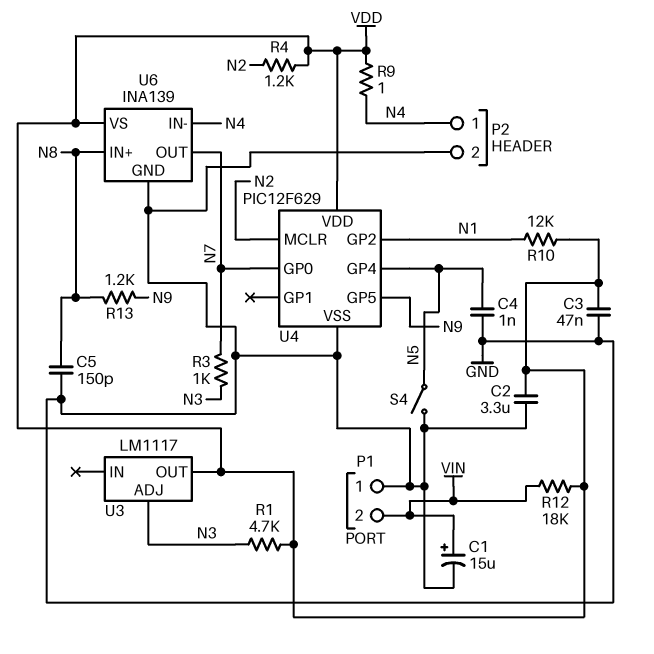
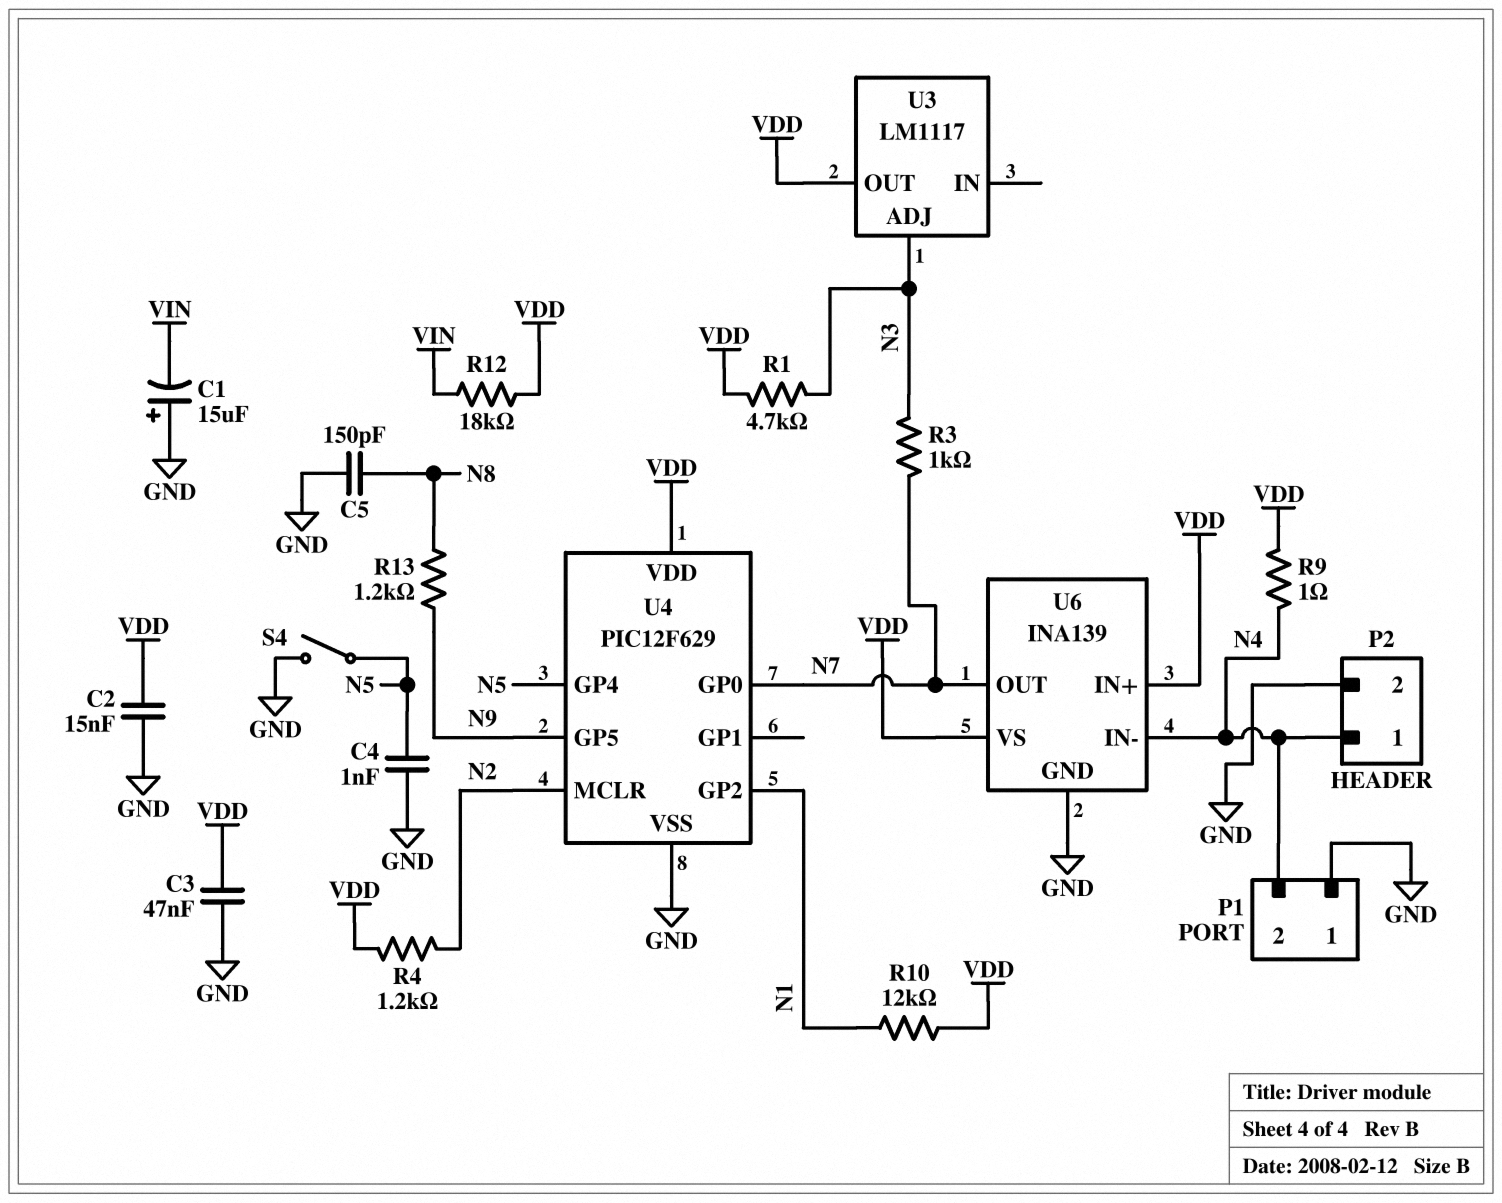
C1: 15uF (plus VIN, minus GND) -> 15uF (plus GND, minus VIN)
C2: 3.3uF (GND, VDD) -> 15nF (GND, VDD)
P1 pin 2: VIN -> N4
U6 pin IN+: N8 -> VDD

